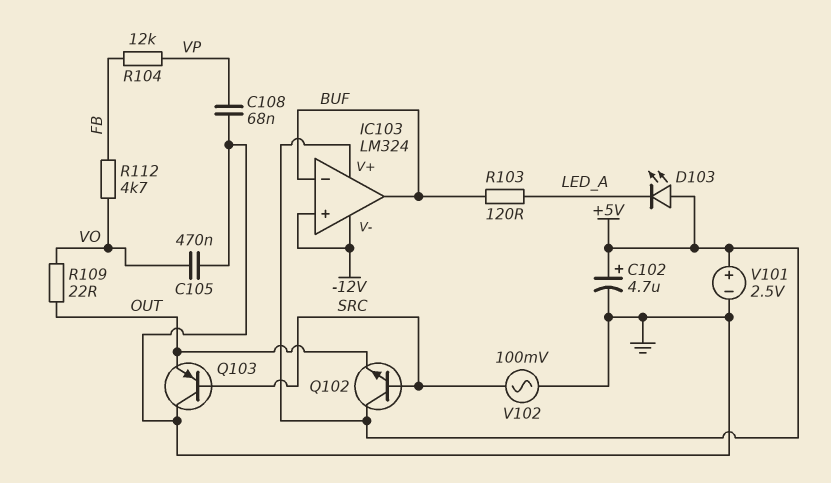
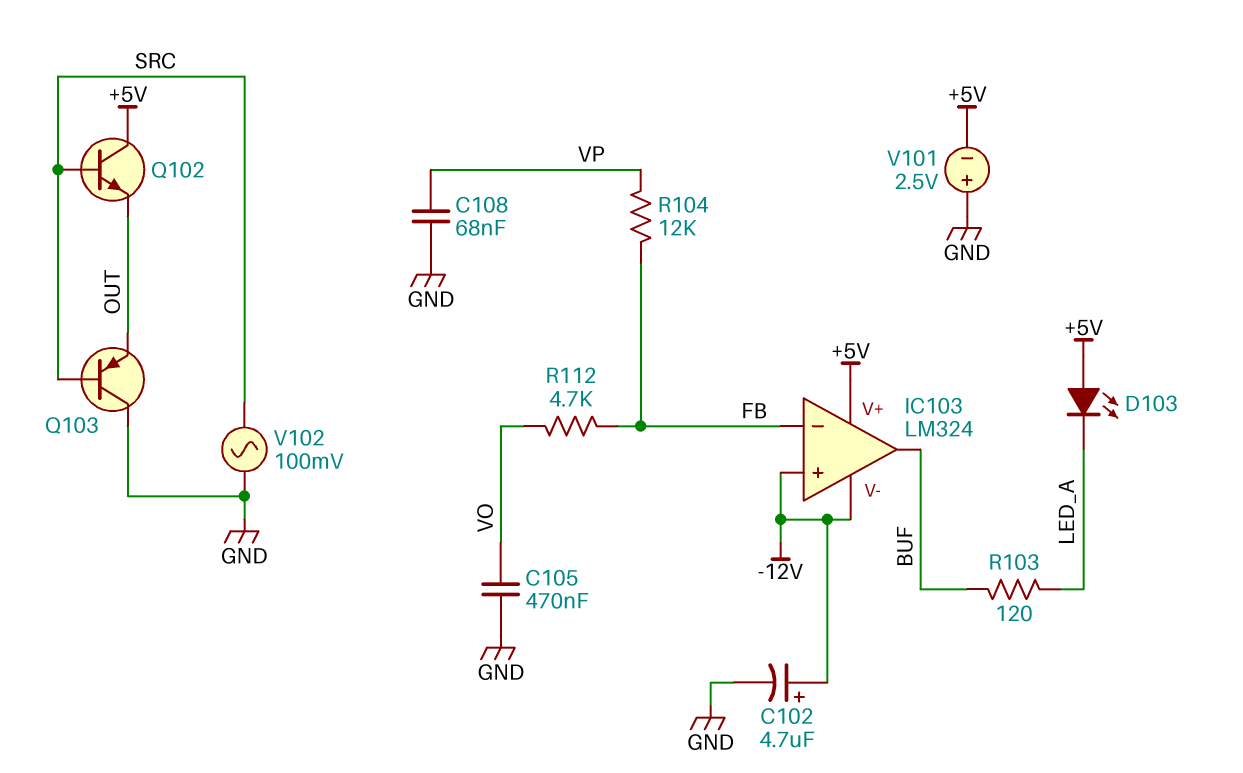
C102: 4.7uF (plus +5V, minus GND) -> 4.7uF (plus -12V, minus GND)
IC103 pin in-: BUF -> FB
R109: 22 (OUT, VO) -> none
V101: 2.5V (plus +5V, minus GND) -> 2.5V (plus GND, minus +5V)

